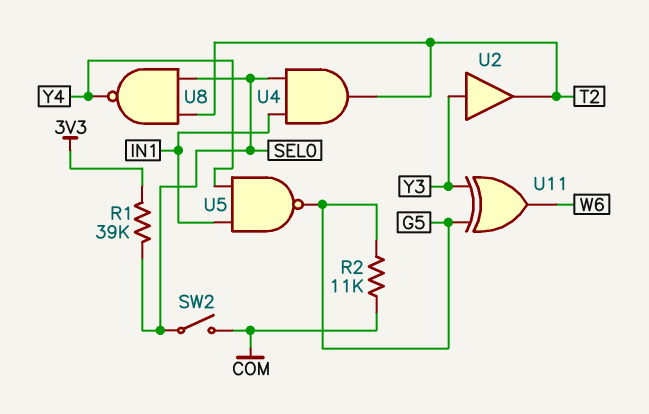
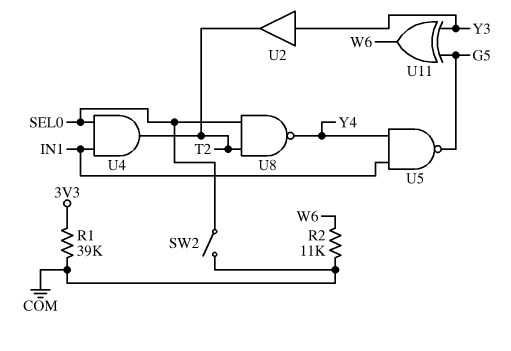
R1: 39k (3V3, SEL0) -> 39k (3V3, COM)
R2: 11k (COM, G5) -> 11k (COM, W6)

